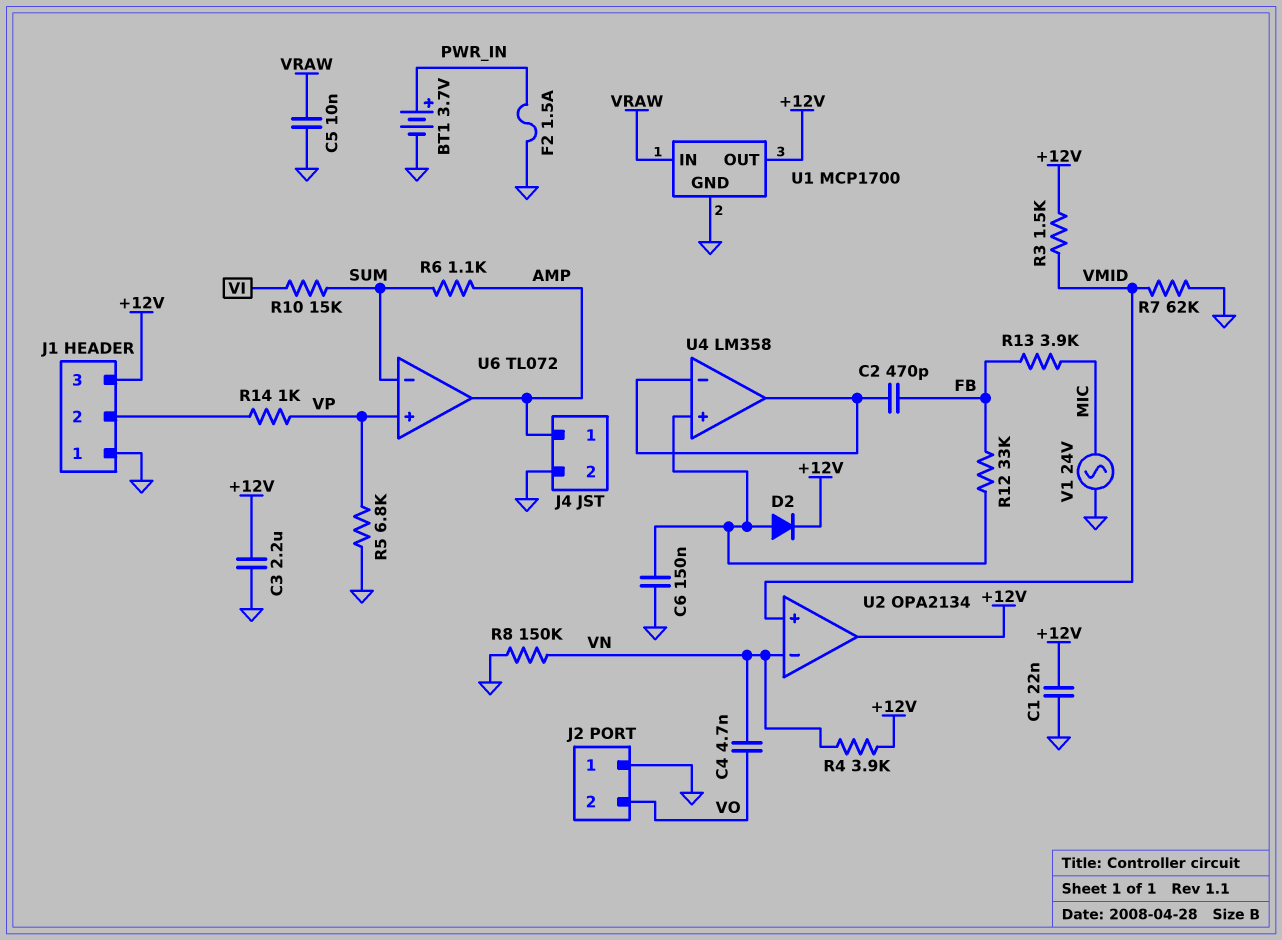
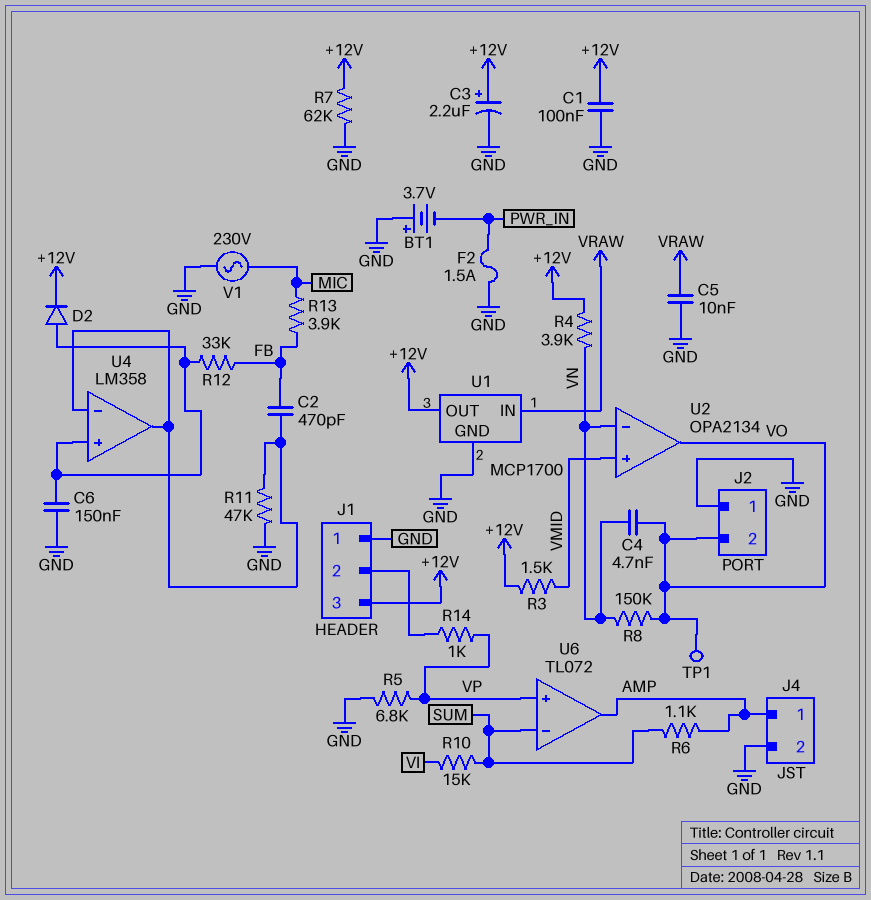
BT1: 3.7V (plus PWR_IN, minus GND) -> 3.7V (plus GND, minus PWR_IN)
C1: 22nF (+12V, GND) -> 100nF (+12V, GND)
C3: 2.2uF (+12V, GND) -> 2.2uF (plus +12V, minus GND)
R7: 62k (GND, VMID) -> 62k (+12V, GND)
R8: 150k (GND, VN) -> 150k (VN, VO)
R11: none -> 47k (GND, U4/in-)
TP1: none -> test point (VO)
U2 pin out: +12V -> VO
V1: AC 24V (GND, MIC) -> AC 230V (GND, MIC)

